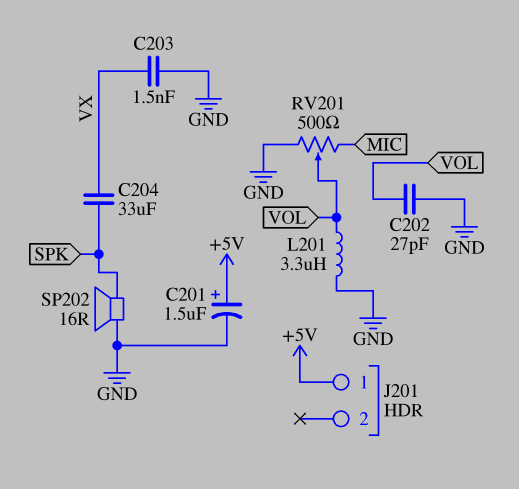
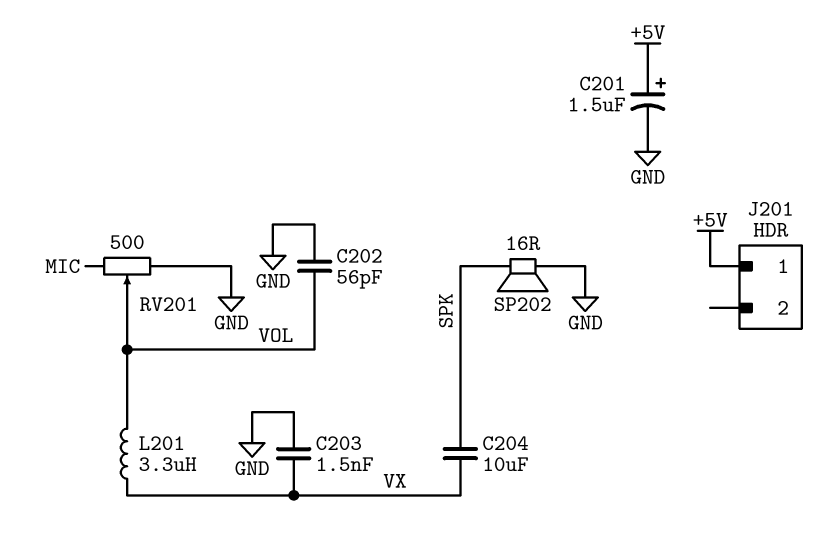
C202: 27pF (GND, VOL) -> 56pF (GND, VOL)
C204: 33uF (SPK, VX) -> 10uF (SPK, VX)
L201: 3.3uH (GND, VOL) -> 3.3uH (VOL, VX)

